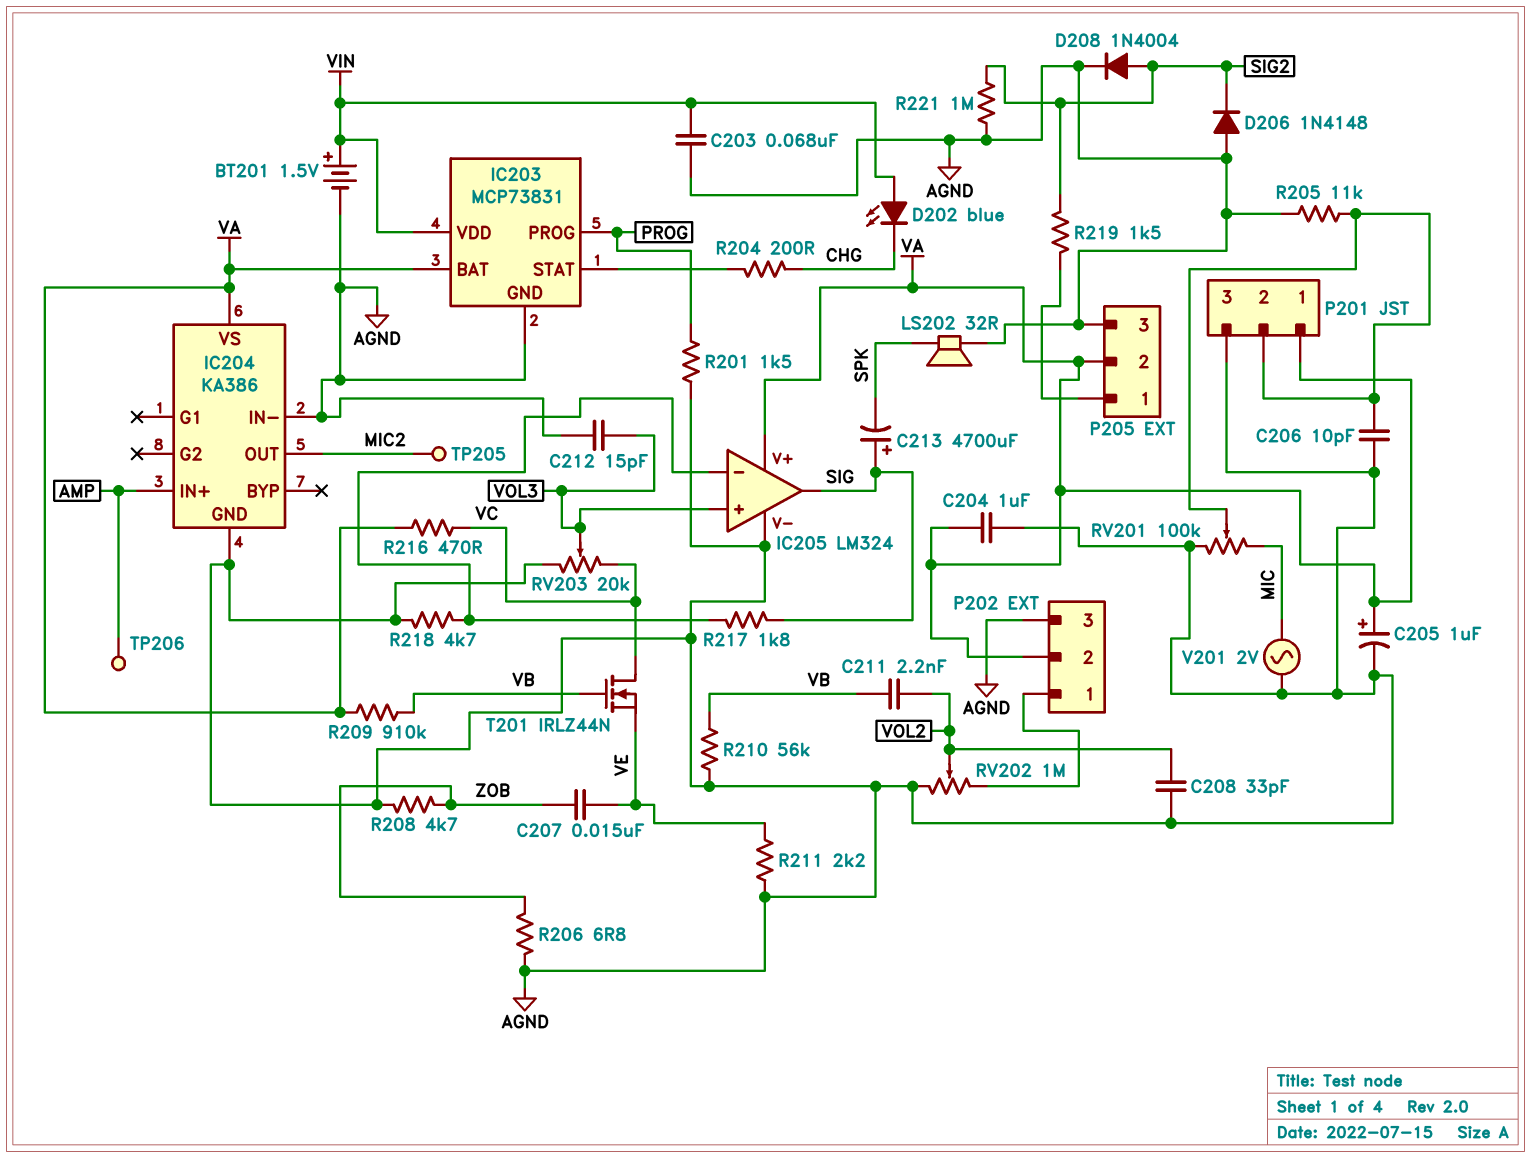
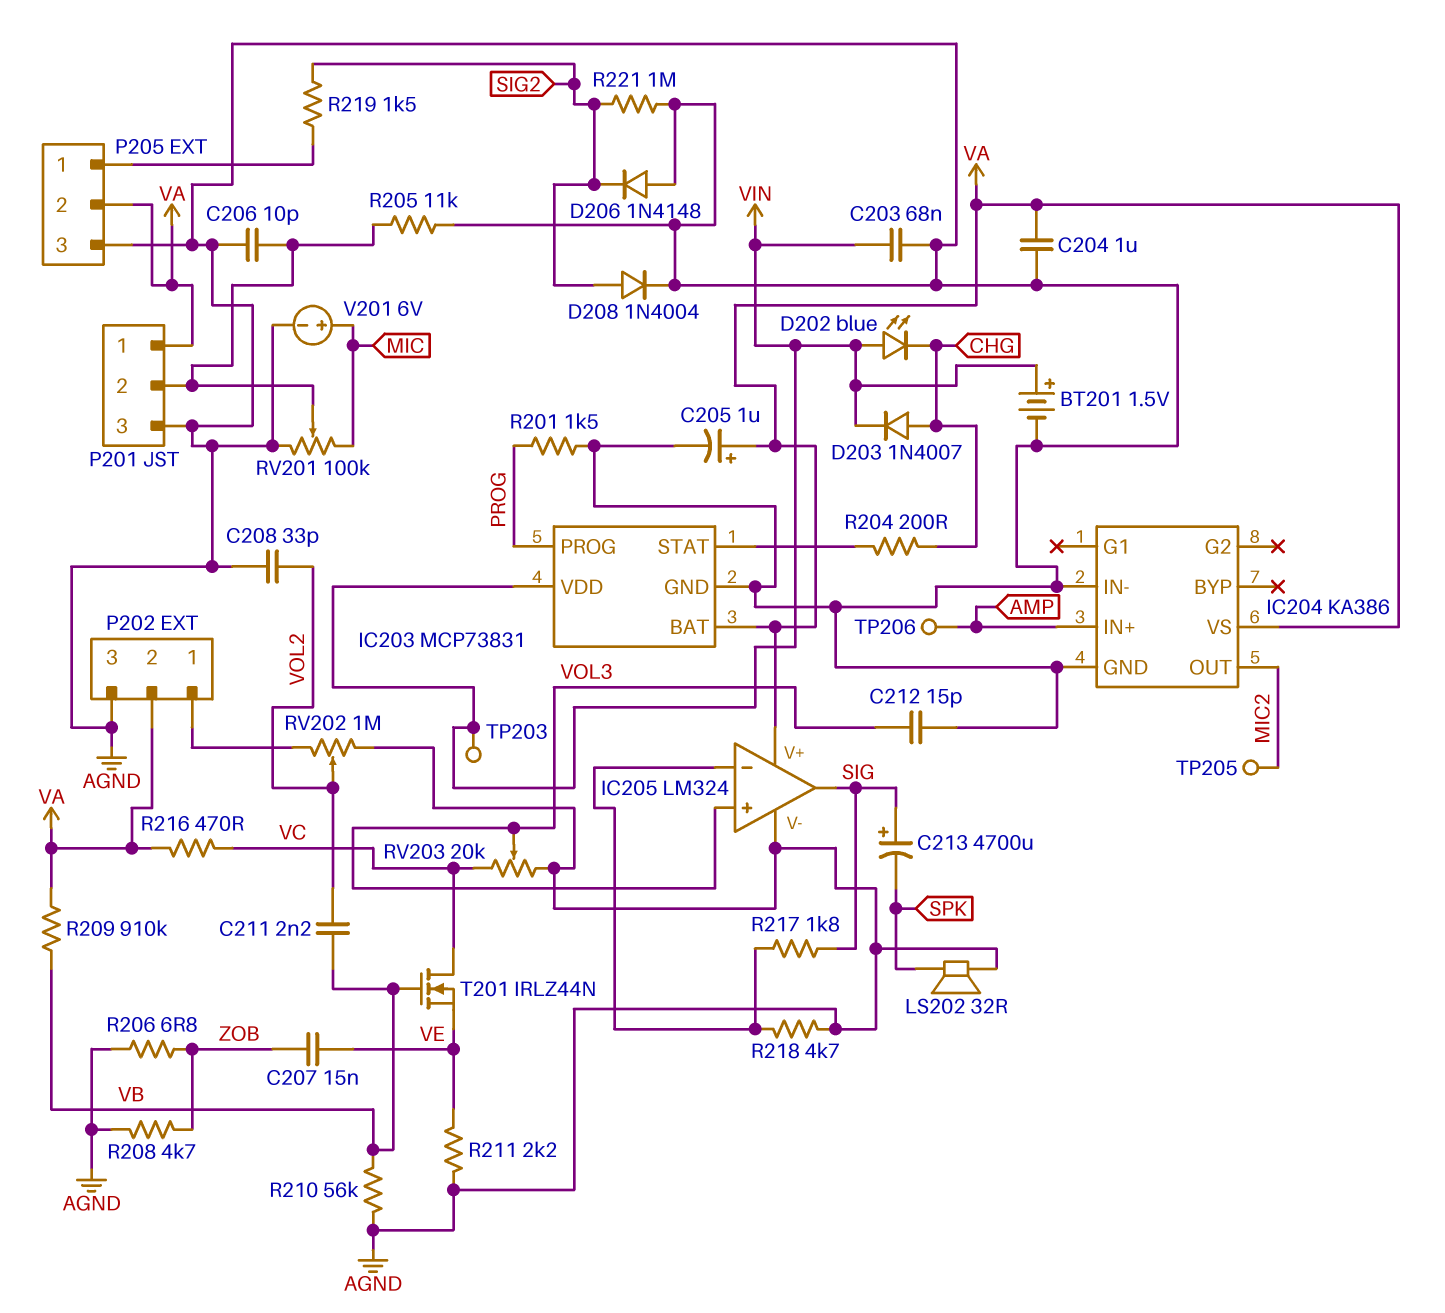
D203: none -> diode 1N4007 (A CHG, K VIN)
TP203: none -> test point (VIN)
V201: AC 2V (AGND, MIC) -> 6V (plus MIC, minus AGND)

